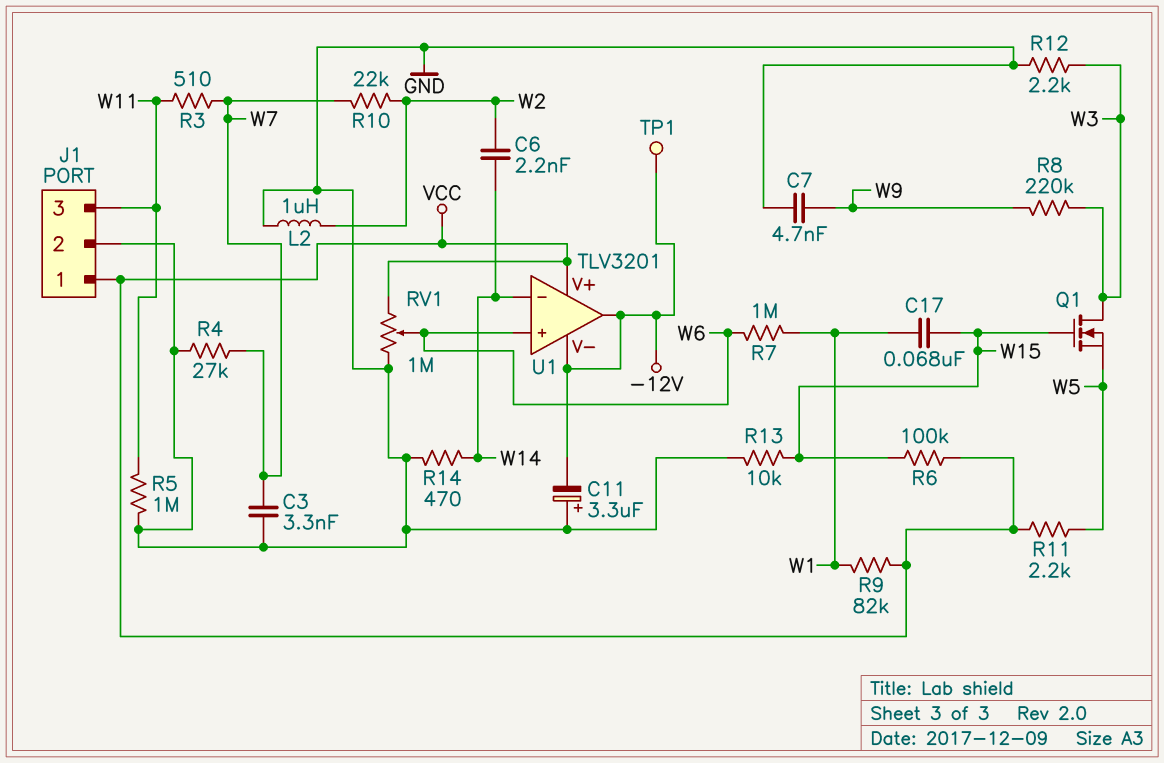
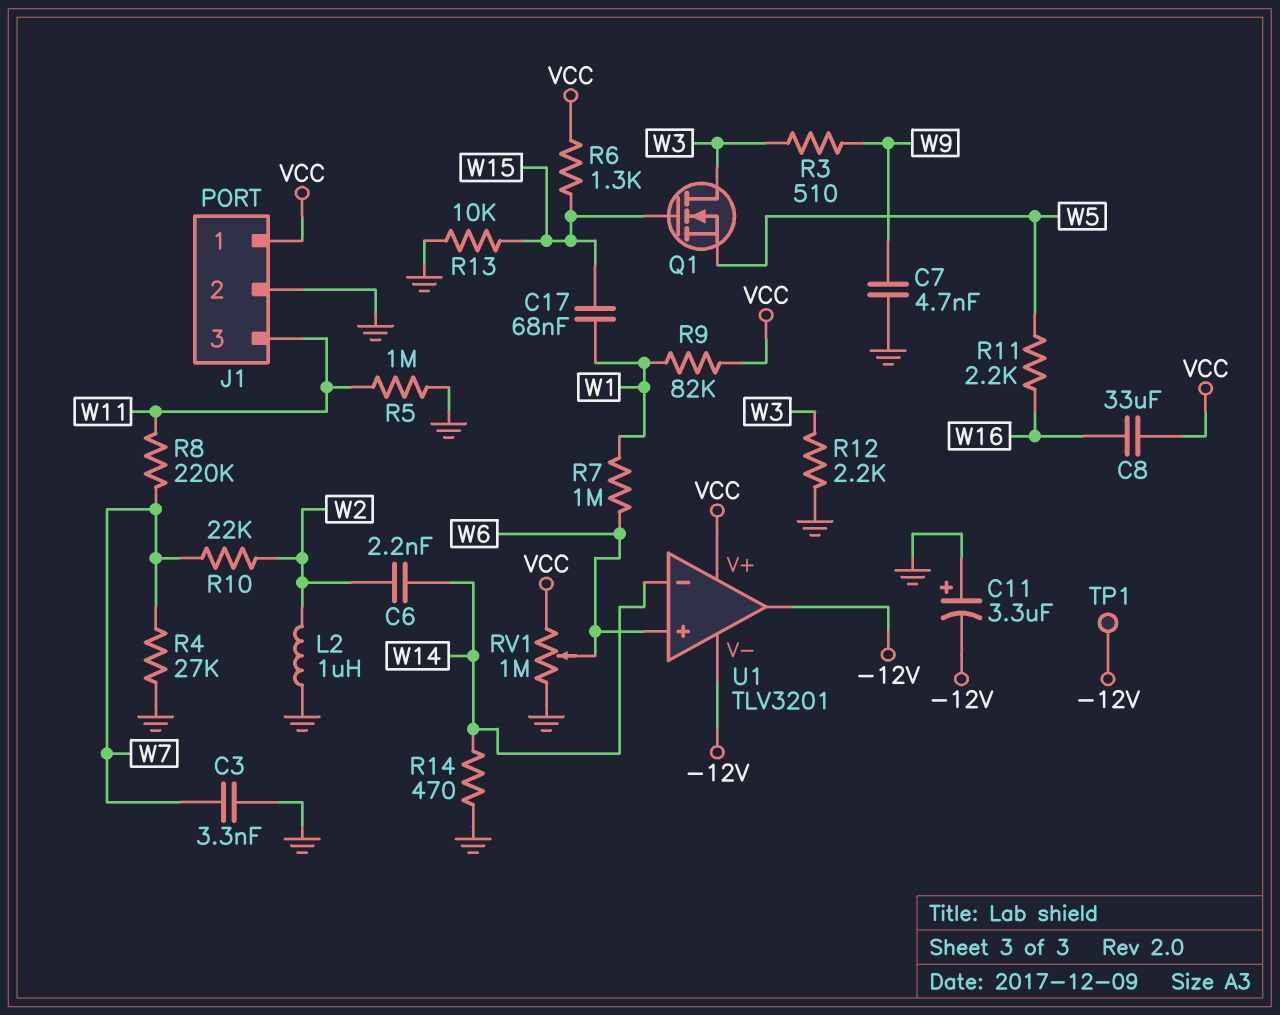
C8: none -> 33uF (VCC, W16)
R3: 510 (W7, W11) -> 510 (W3, W9)
R6: 100k (VCC, W15) -> 1.3k (VCC, W15)
R8: 220k (W3, W9) -> 220k (W7, W11)
R11: 2.2k (VCC, W5) -> 2.2k (W5, W16)

